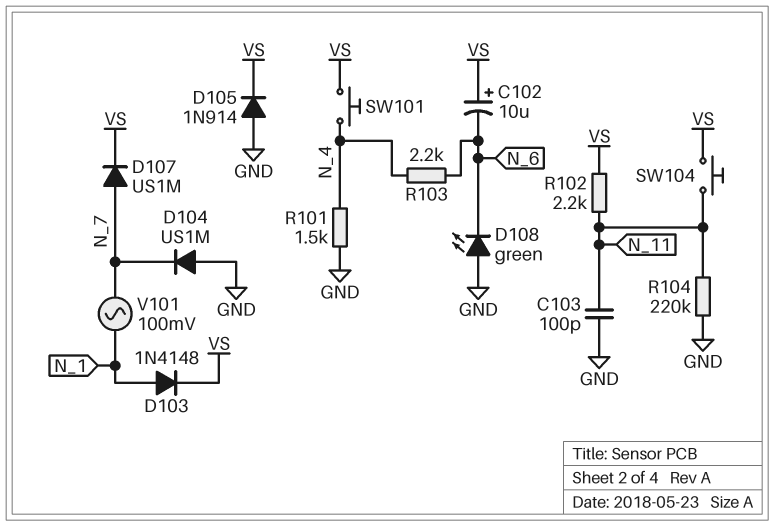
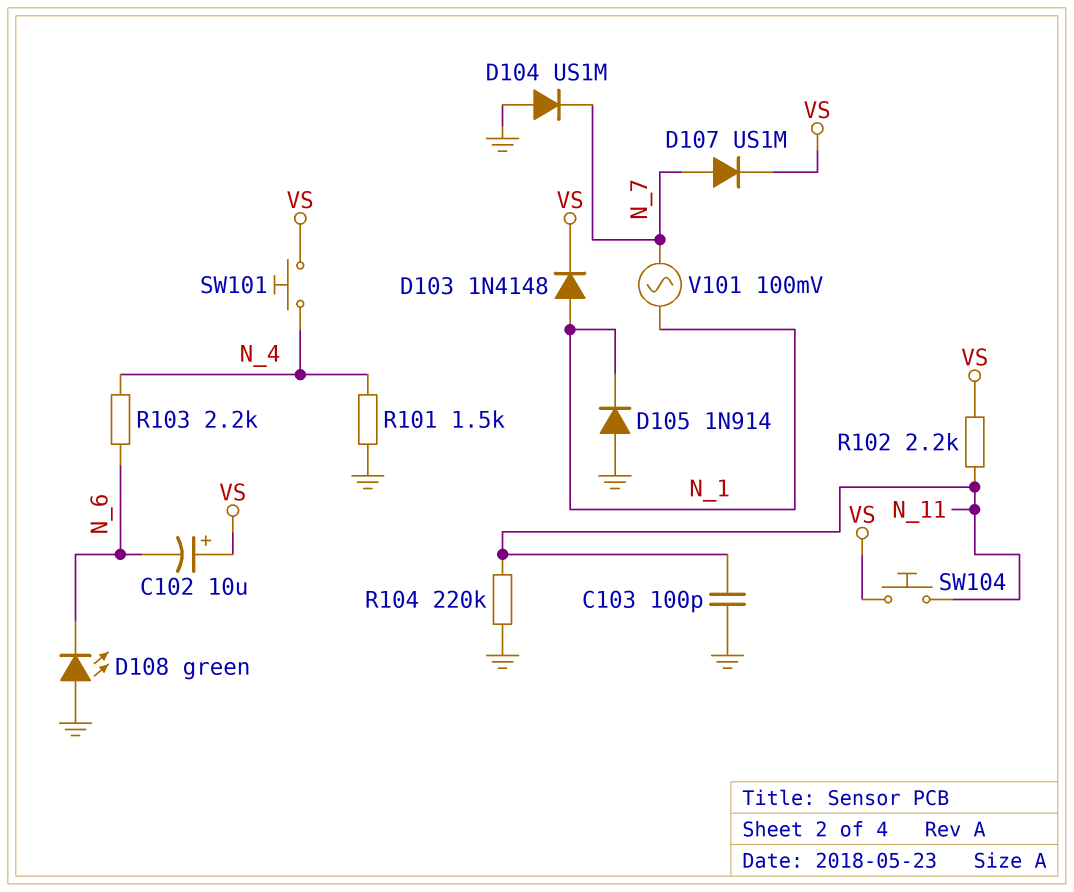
D105: diode 1N914 (A GND, K VS) -> diode 1N914 (A GND, K N_1)

